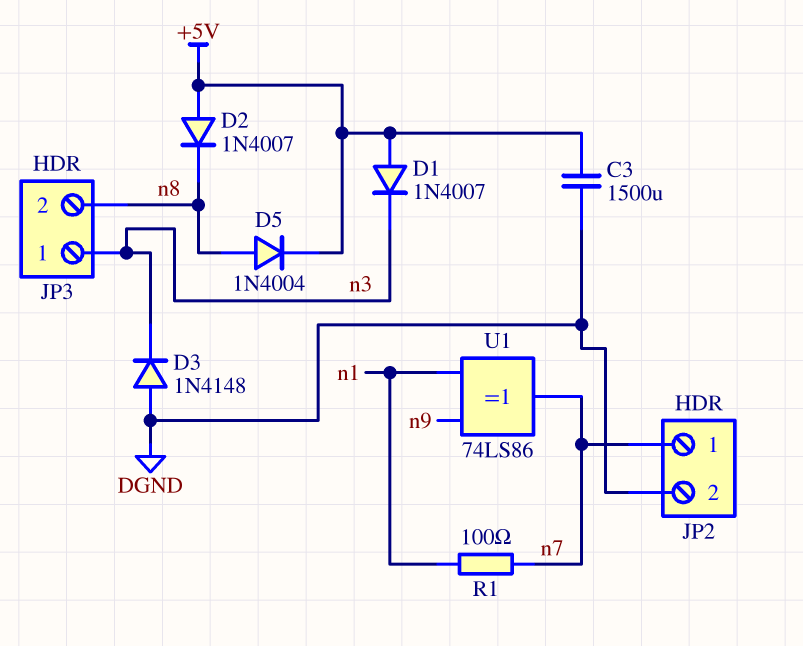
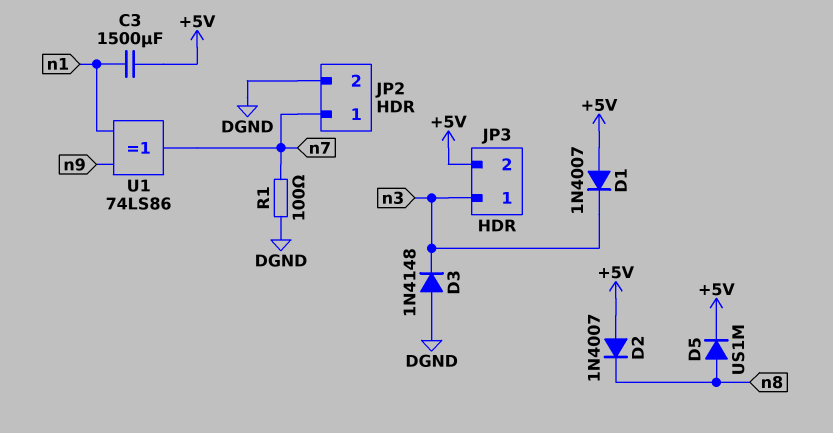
C3: 1500uF (+5V, DGND) -> 1500uF (+5V, n1)
D5: diode 1N4004 (A n8, K +5V) -> diode US1M (A n8, K +5V)
JP3 pin 2: n8 -> +5V
R1: 100 (n1, n7) -> 100 (DGND, n7)

